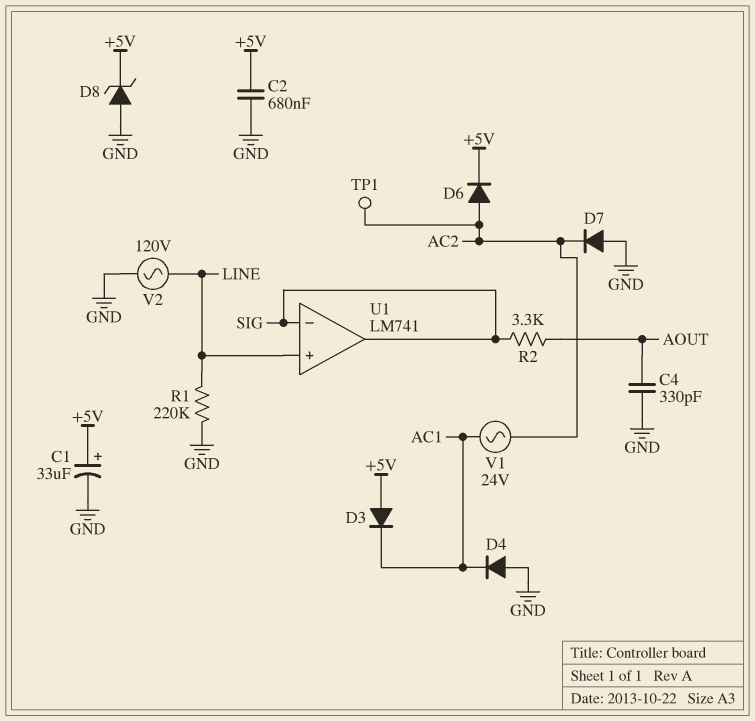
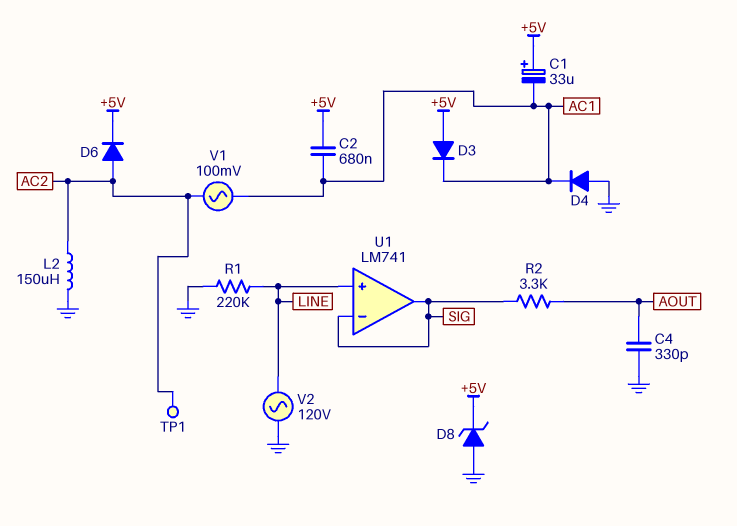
C1: 33uF (plus +5V, minus GND) -> 33uF (plus +5V, minus AC1)
C2: 680nF (+5V, GND) -> 680nF (+5V, AC1)
D7: diode (A GND, K AC2) -> none
L2: none -> 150uH (AC2, GND)
V1: AC 24V (AC1, AC2) -> AC 100mV (AC1, AC2)

